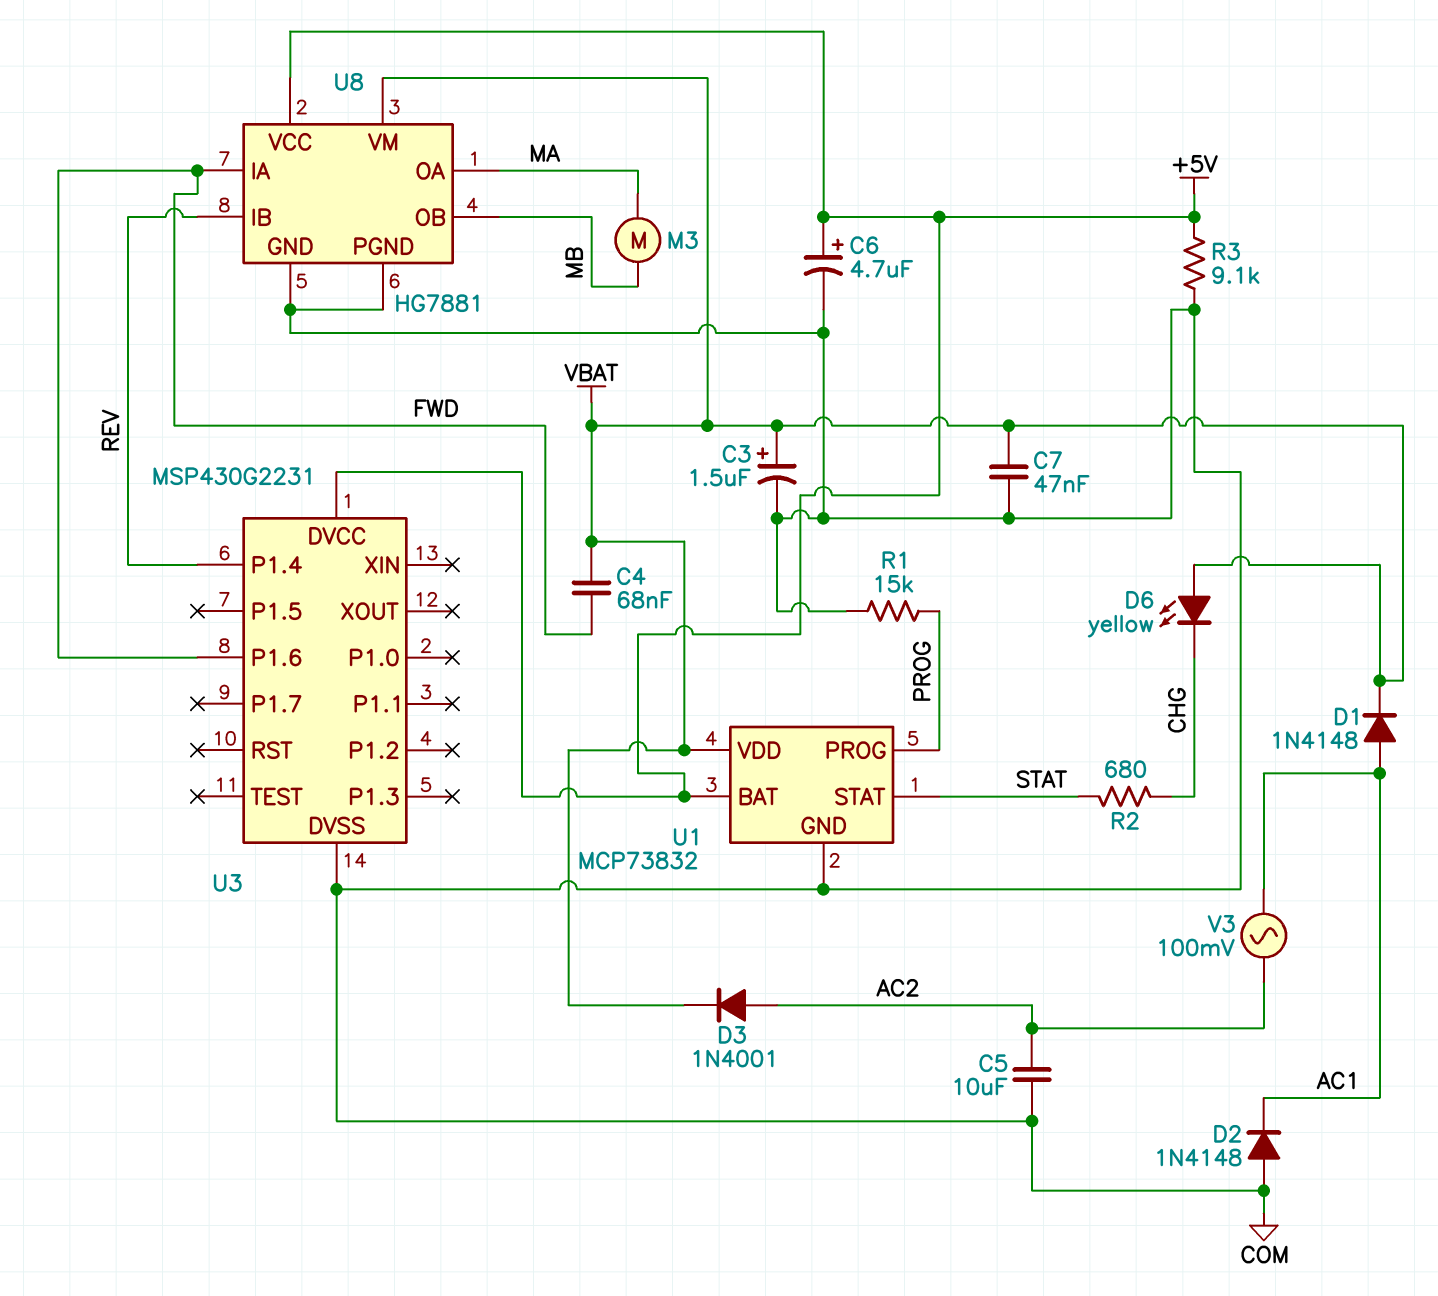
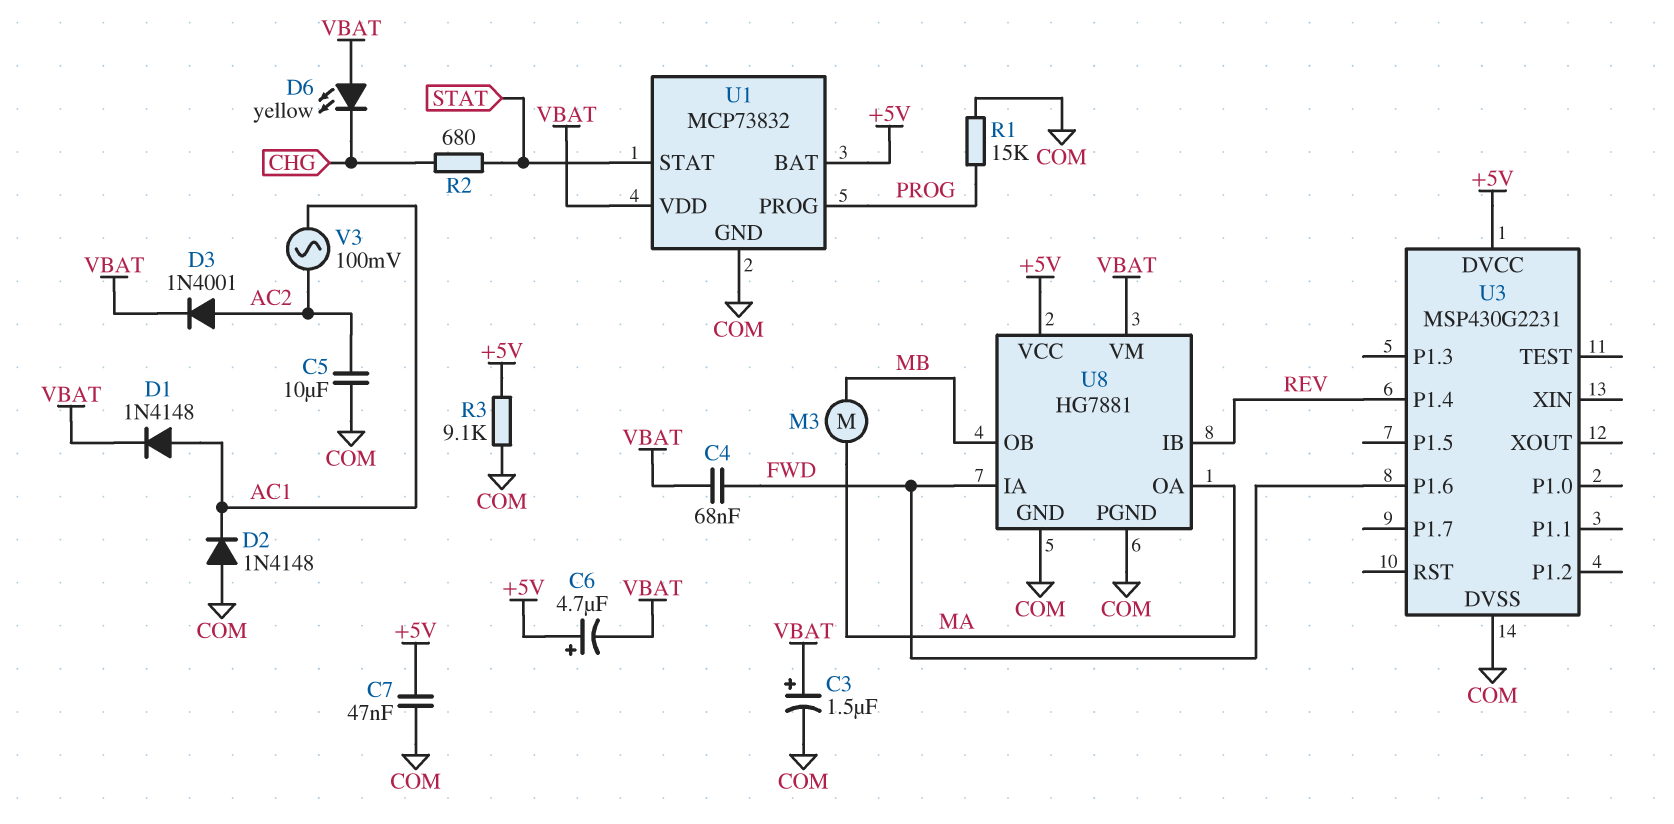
C6: 4.7uF (plus +5V, minus COM) -> 4.7uF (plus +5V, minus VBAT)
C7: 47nF (COM, VBAT) -> 47nF (+5V, COM)

